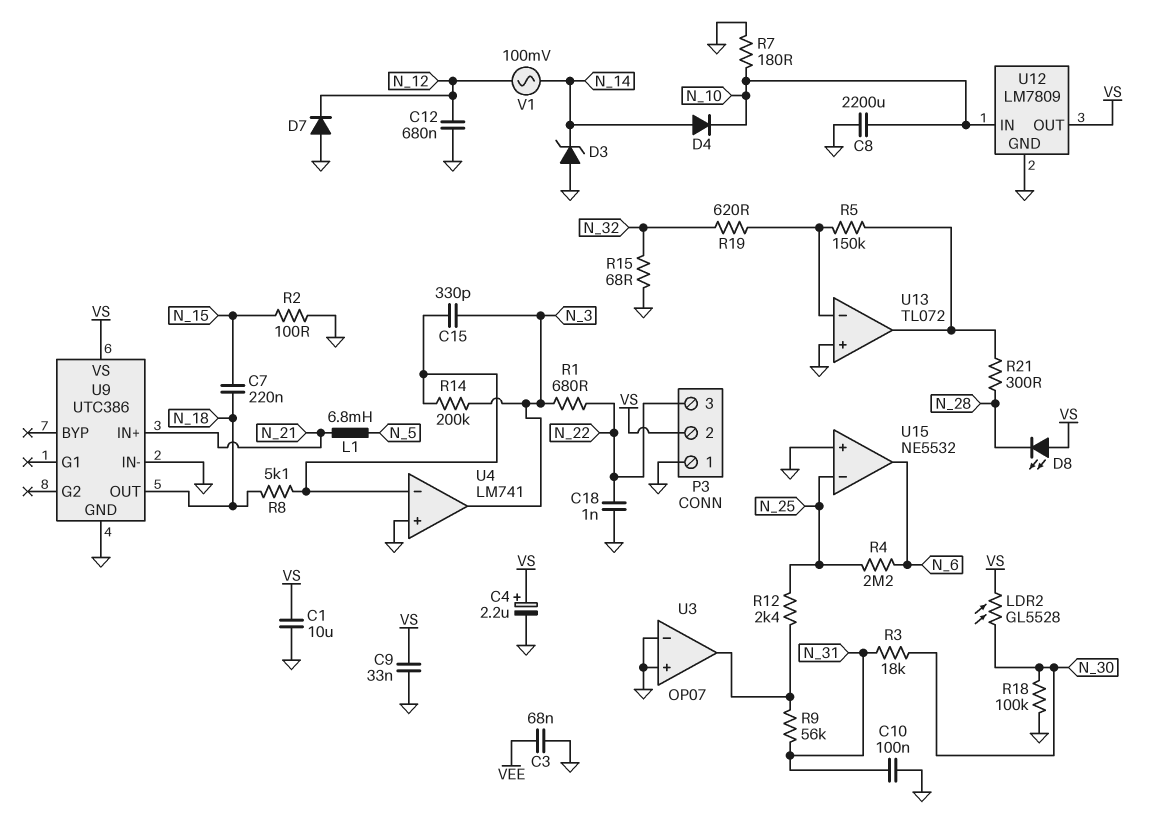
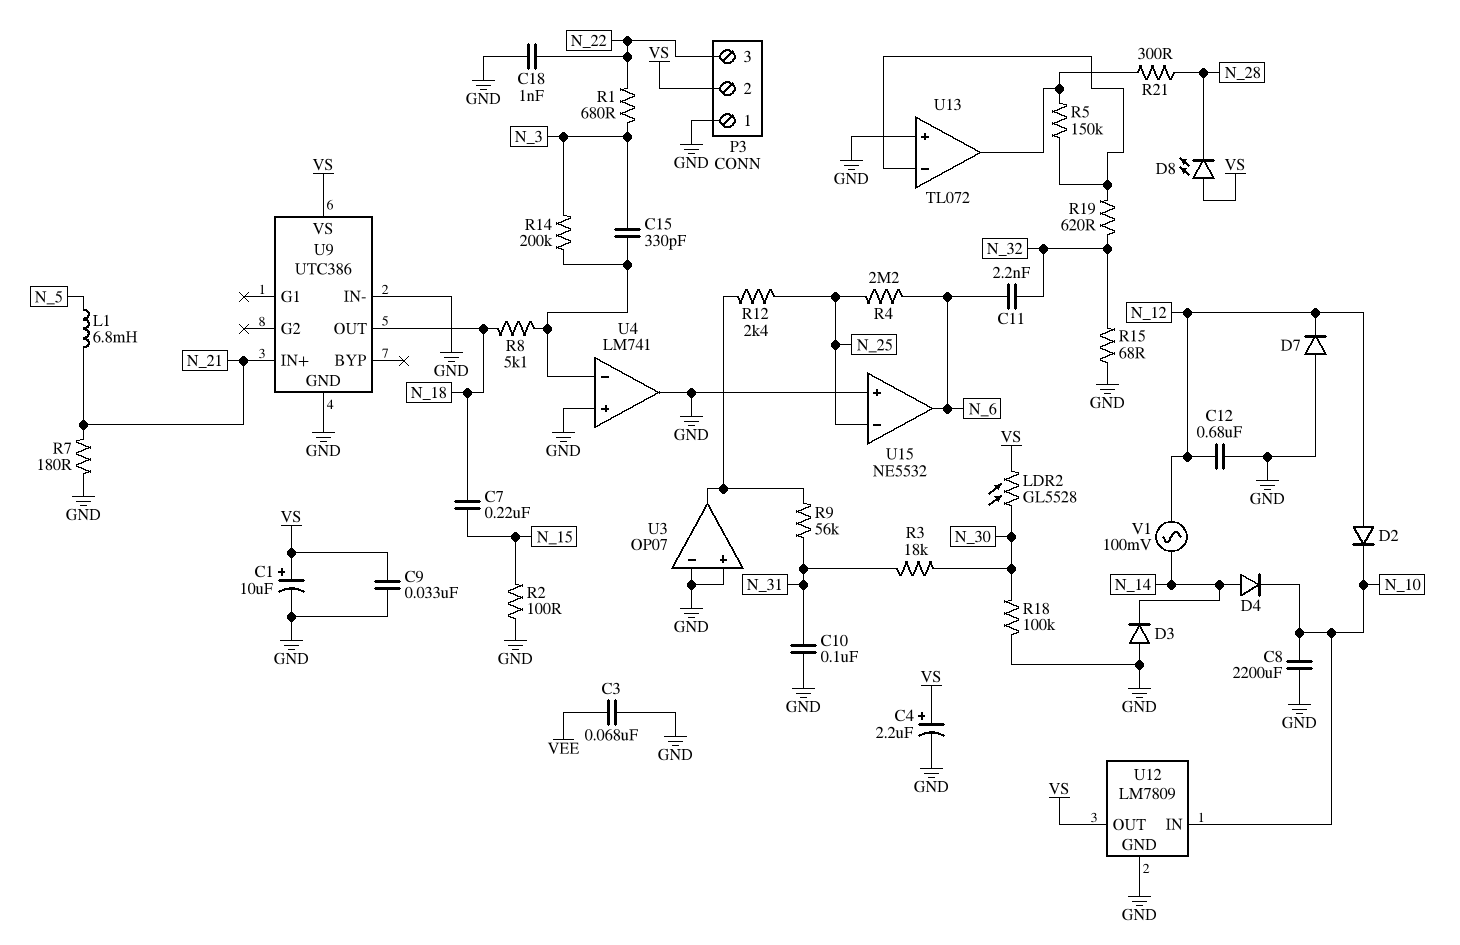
C1: 10uF (GND, VS) -> 10uF (plus VS, minus GND)
C11: none -> 2.2nF (N_6, N_32)
D2: none -> diode (A N_12, K N_10)
D3: zener (A GND, K N_14) -> diode (A GND, K N_14)
R7: 180 (GND, N_10) -> 180 (GND, N_21)
U4 pin out: N_3 -> GND

